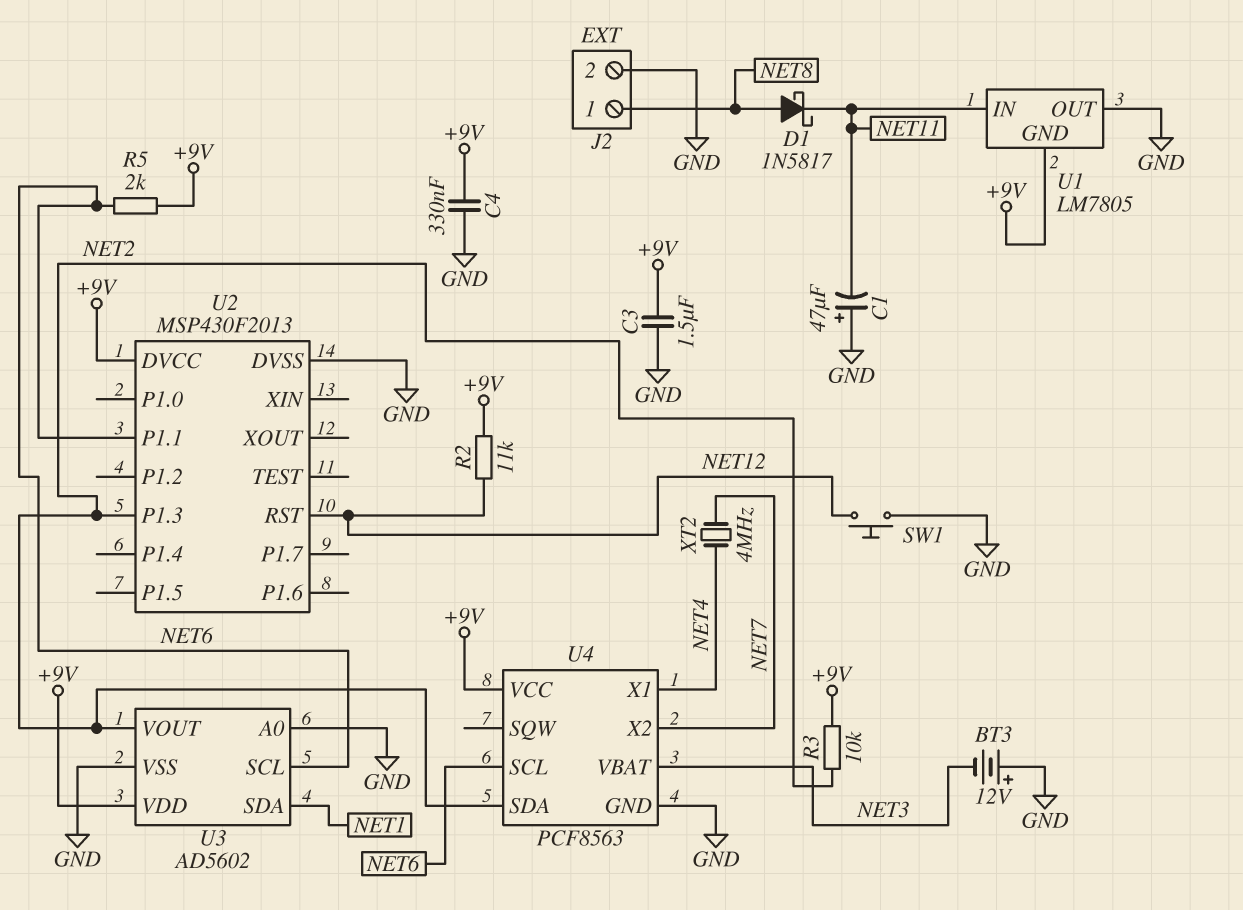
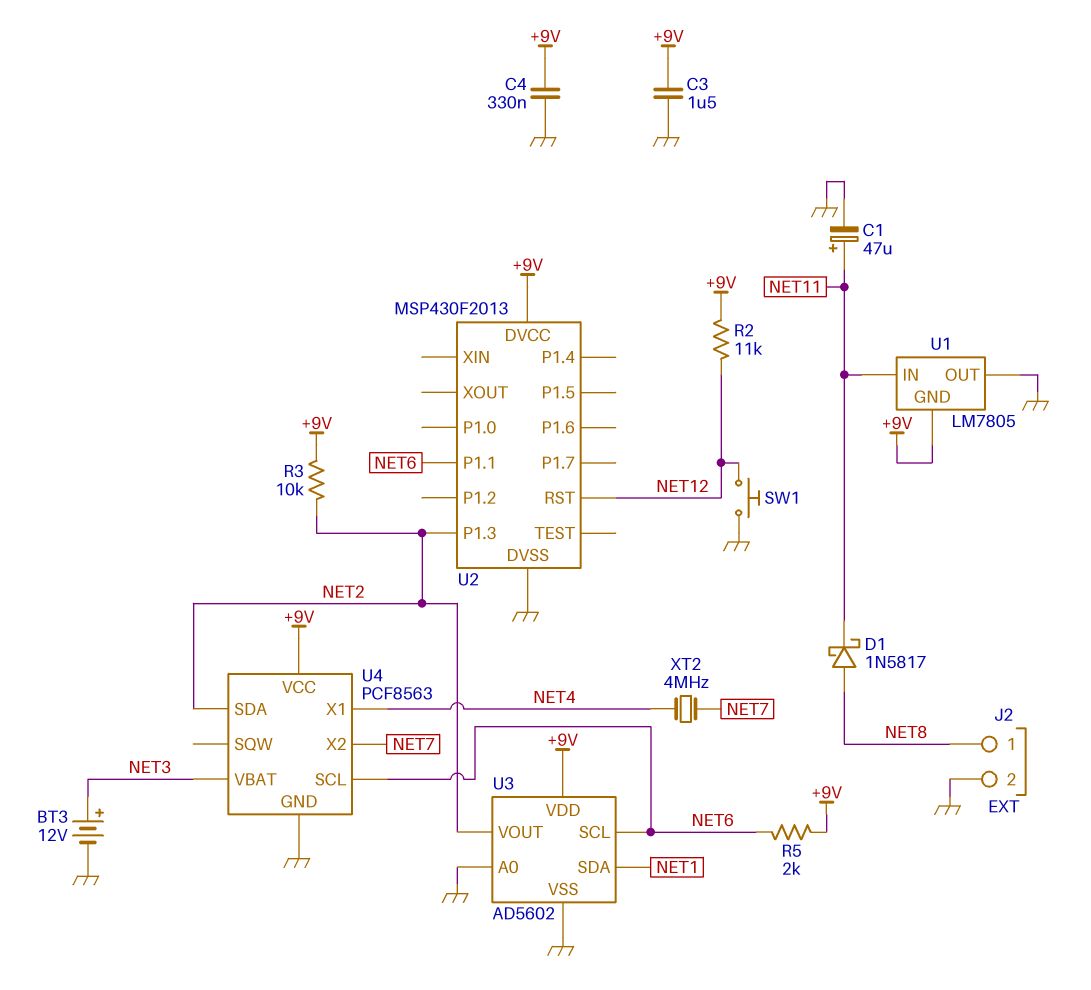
BT3: 12V (plus GND, minus NET3) -> 12V (plus NET3, minus GND)
C1: 47uF (plus GND, minus NET11) -> 47uF (plus NET11, minus GND)

